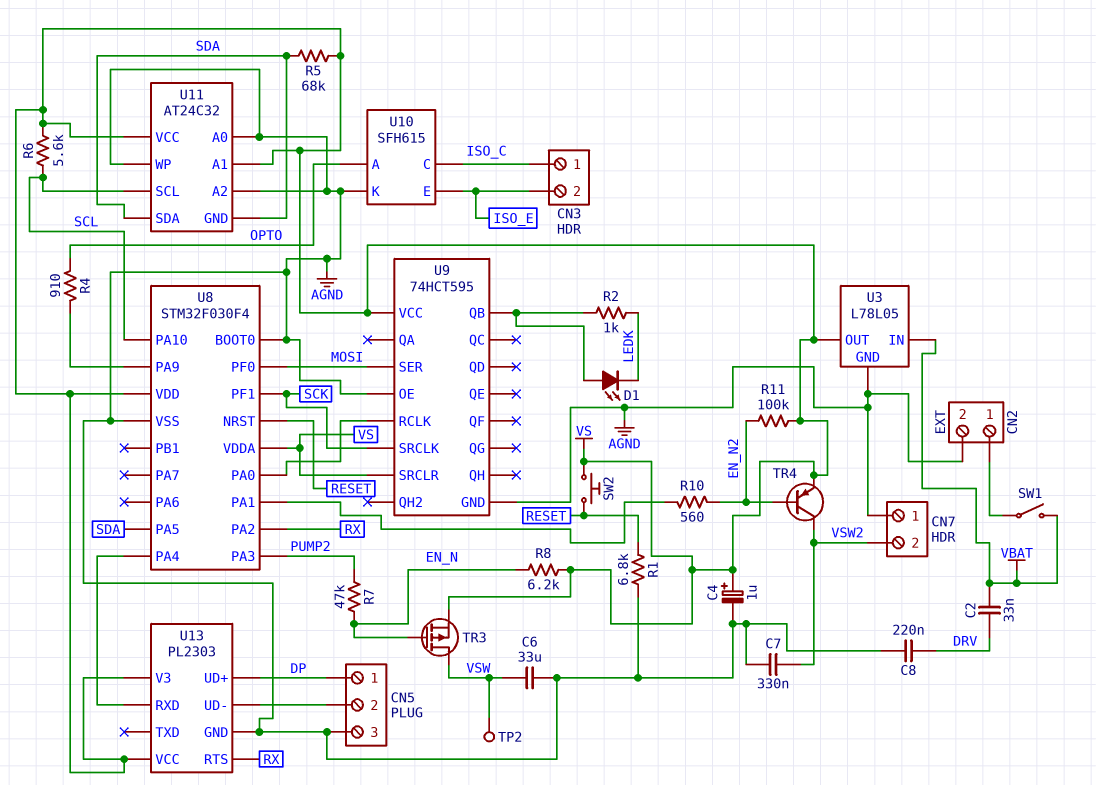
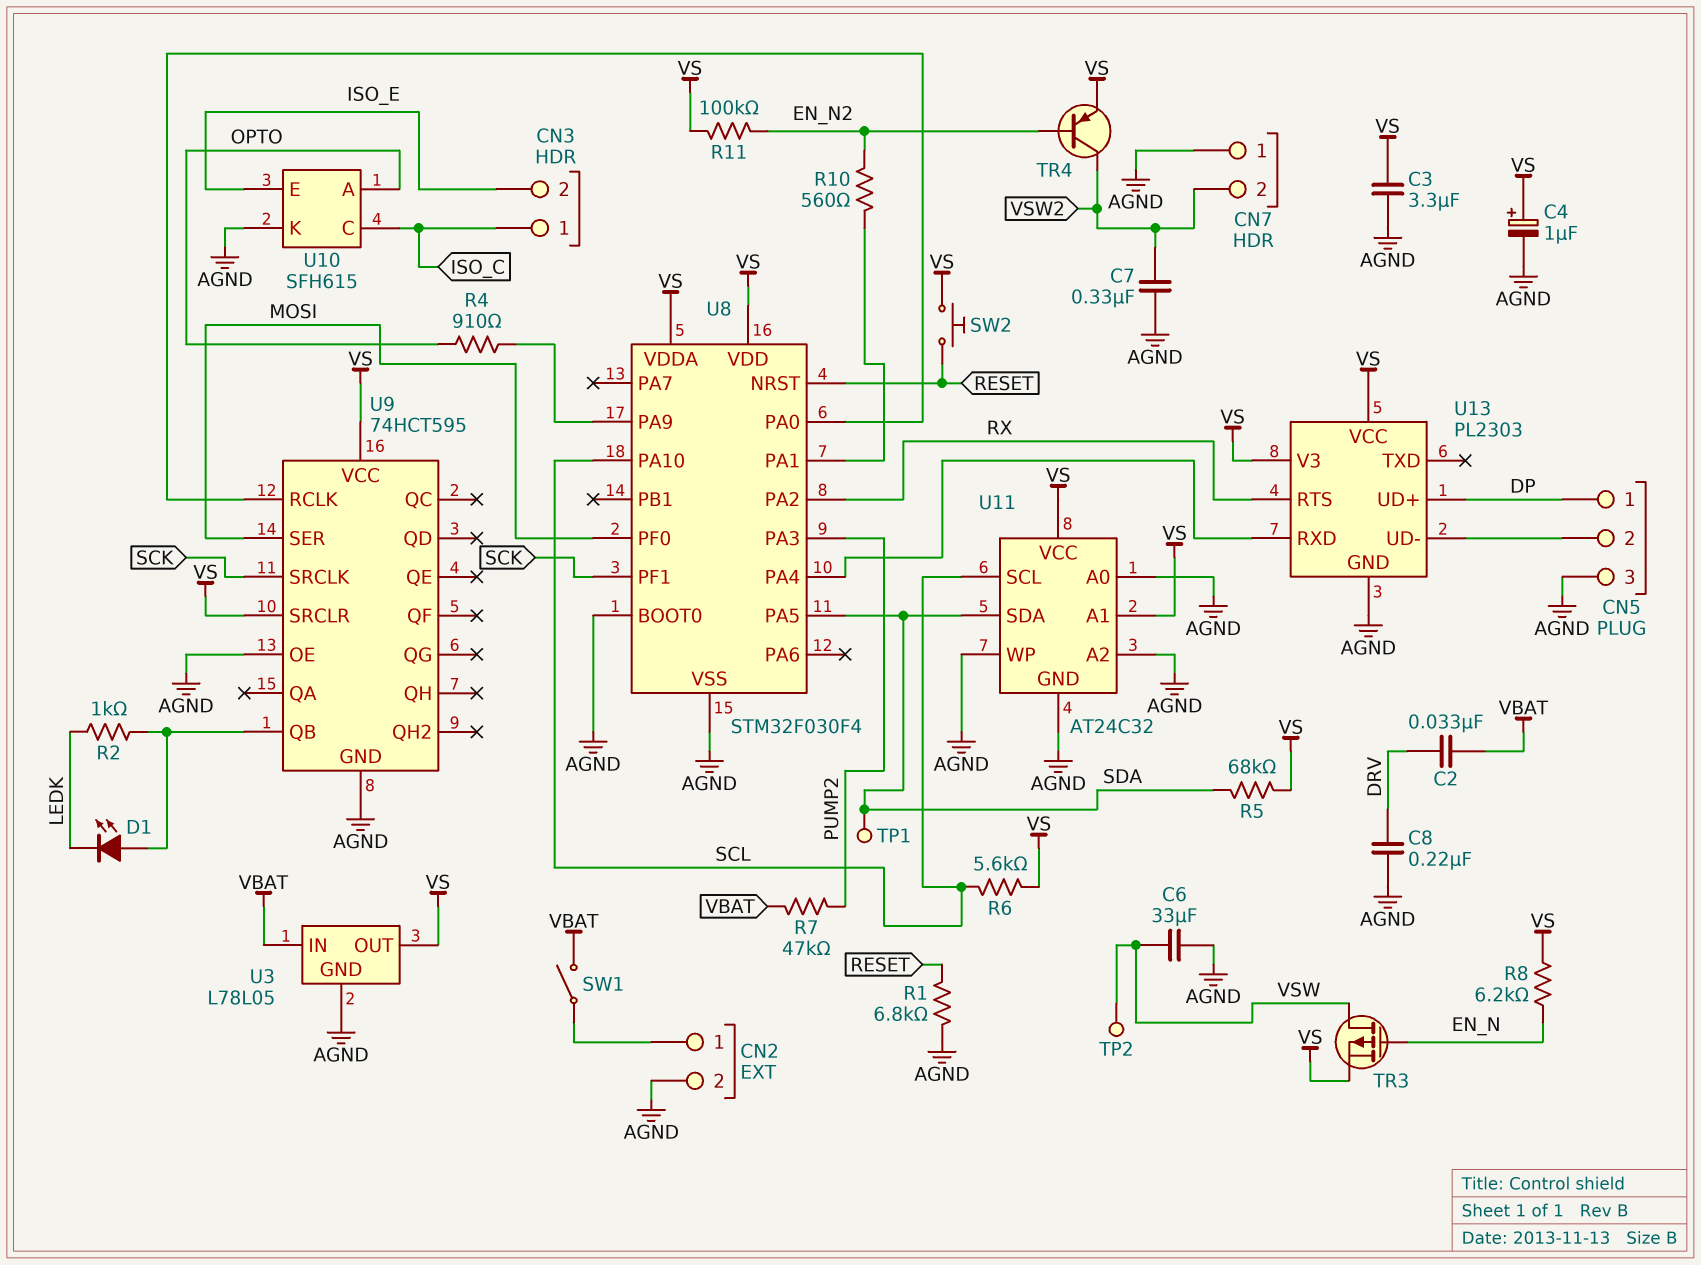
C3: none -> 3.3uF (AGND, VS)
R7: 47k (EN_N, PUMP2) -> 47k (PUMP2, VBAT)
TP1: none -> test point (SDA)
U11 pin GND: SDA -> AGND

